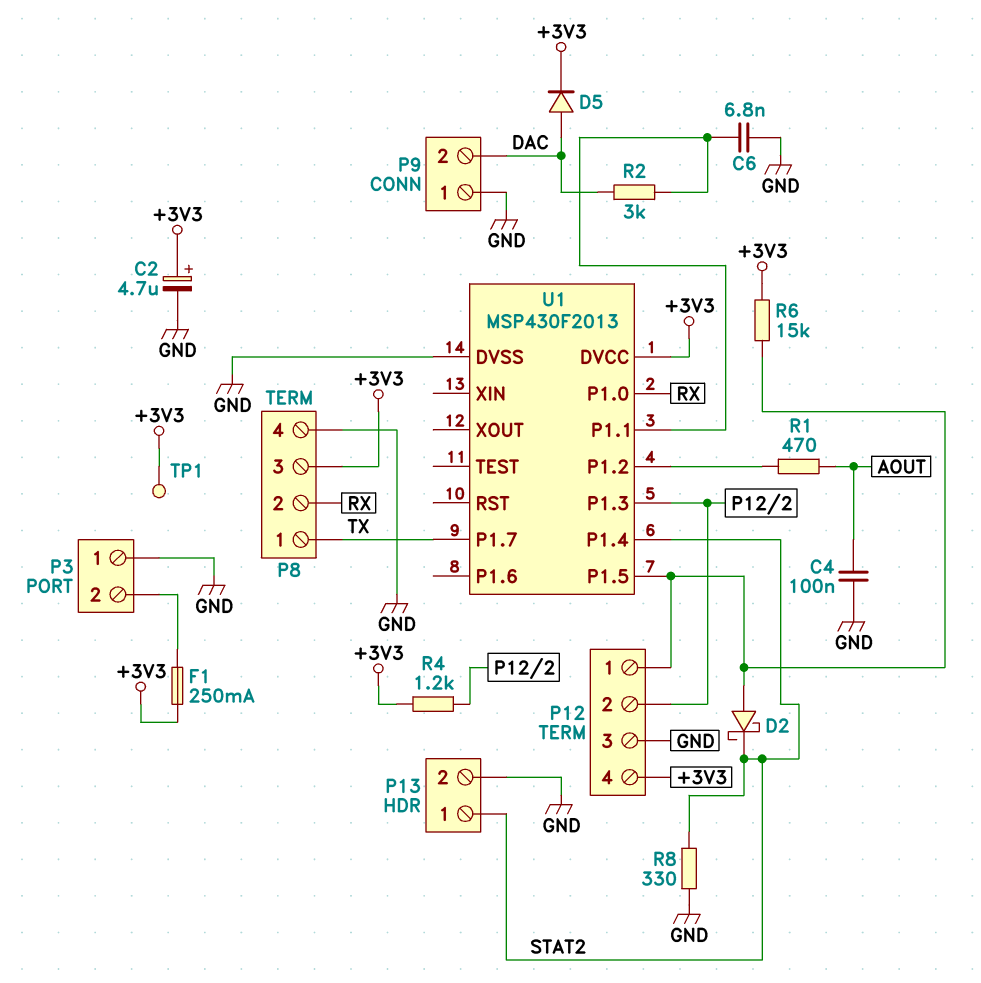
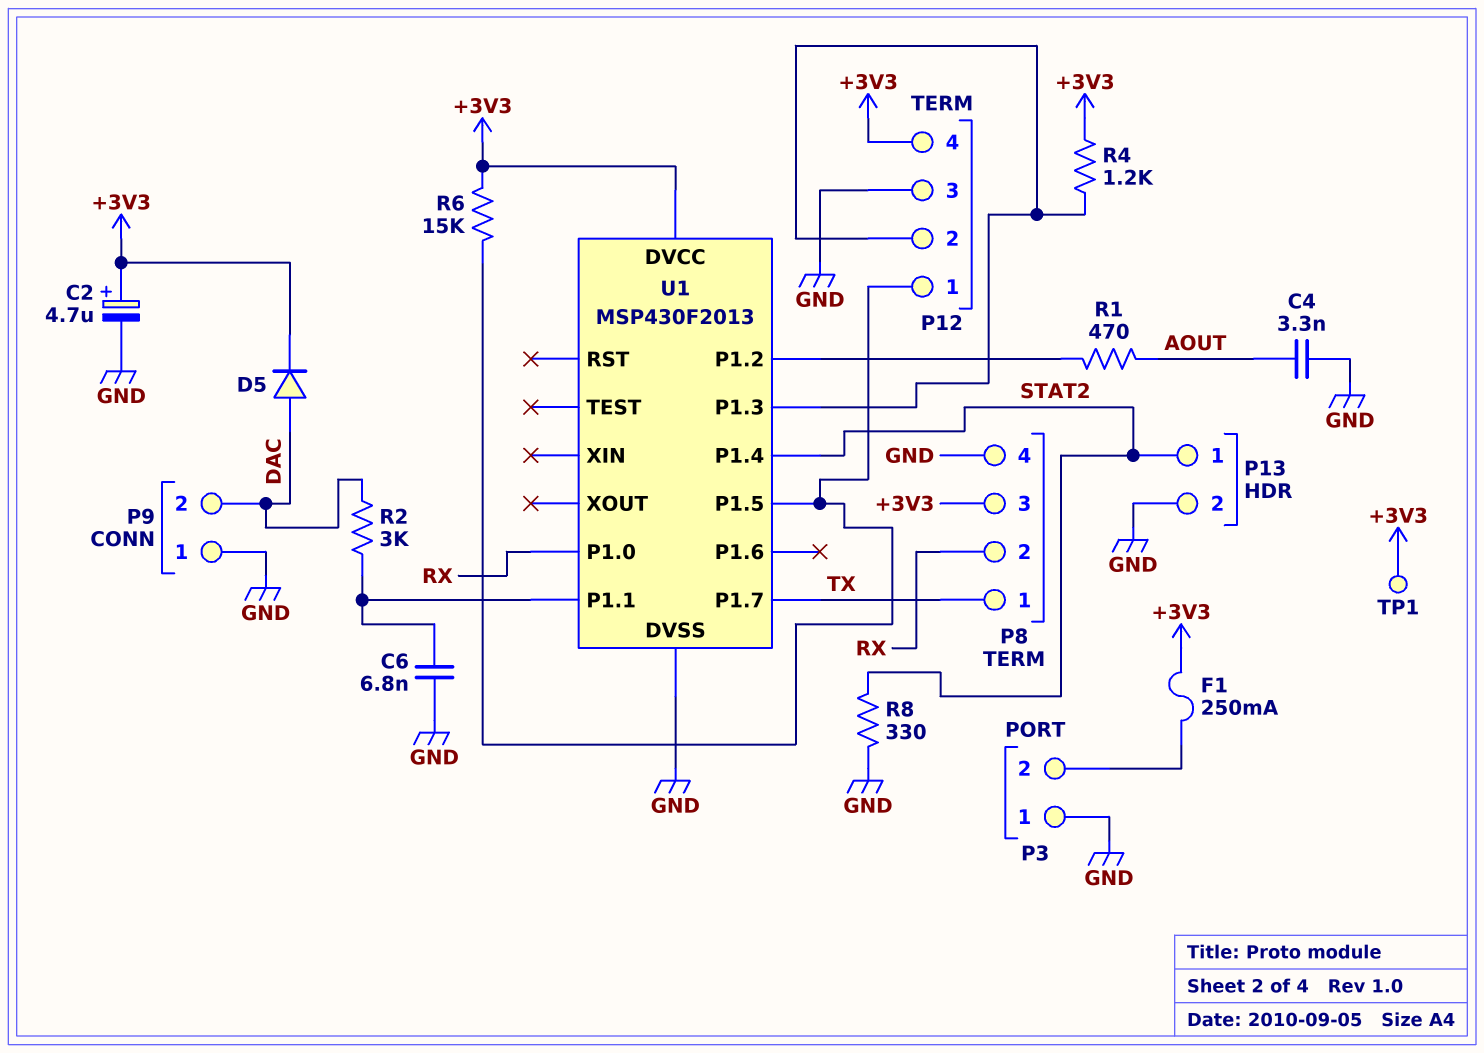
C4: 100nF (AOUT, GND) -> 3.3nF (AOUT, GND)
D2: schottky (A P12/1, K STAT2) -> none

